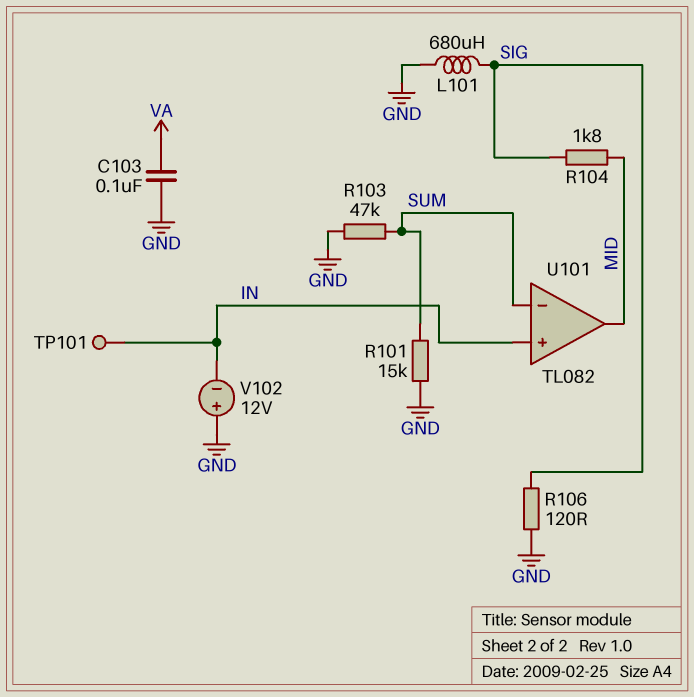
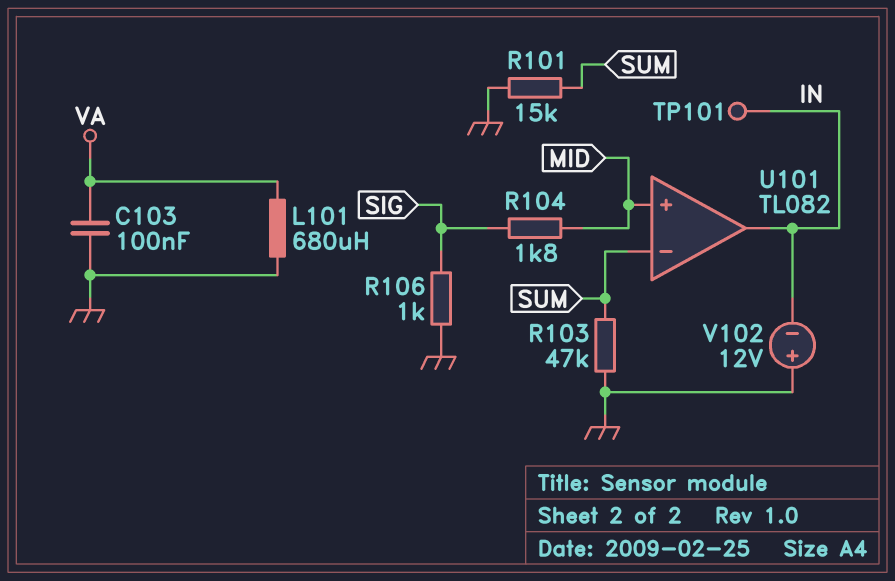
L101: 680uH (GND, SIG) -> 680uH (GND, VA)
R106: 120 (GND, SIG) -> 1k (GND, SIG)
U101 pin in+: IN -> MID
U101 pin out: MID -> IN

